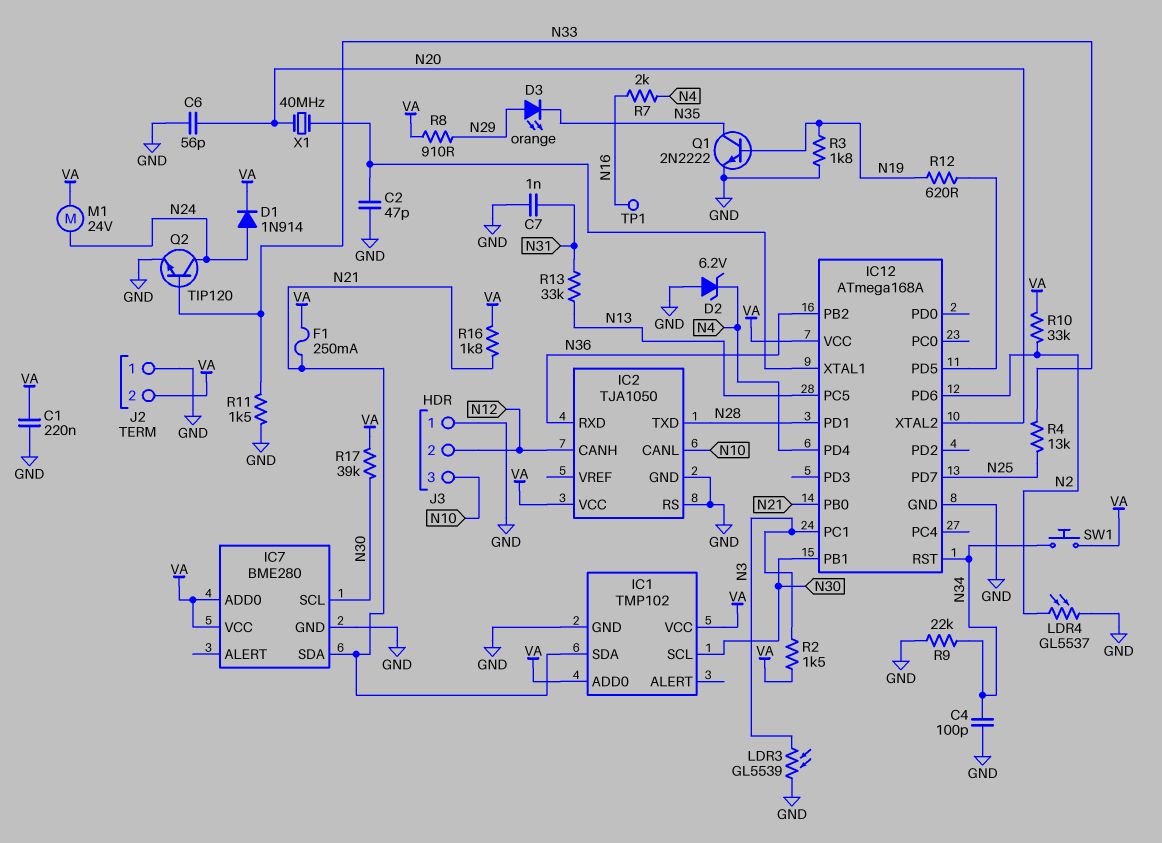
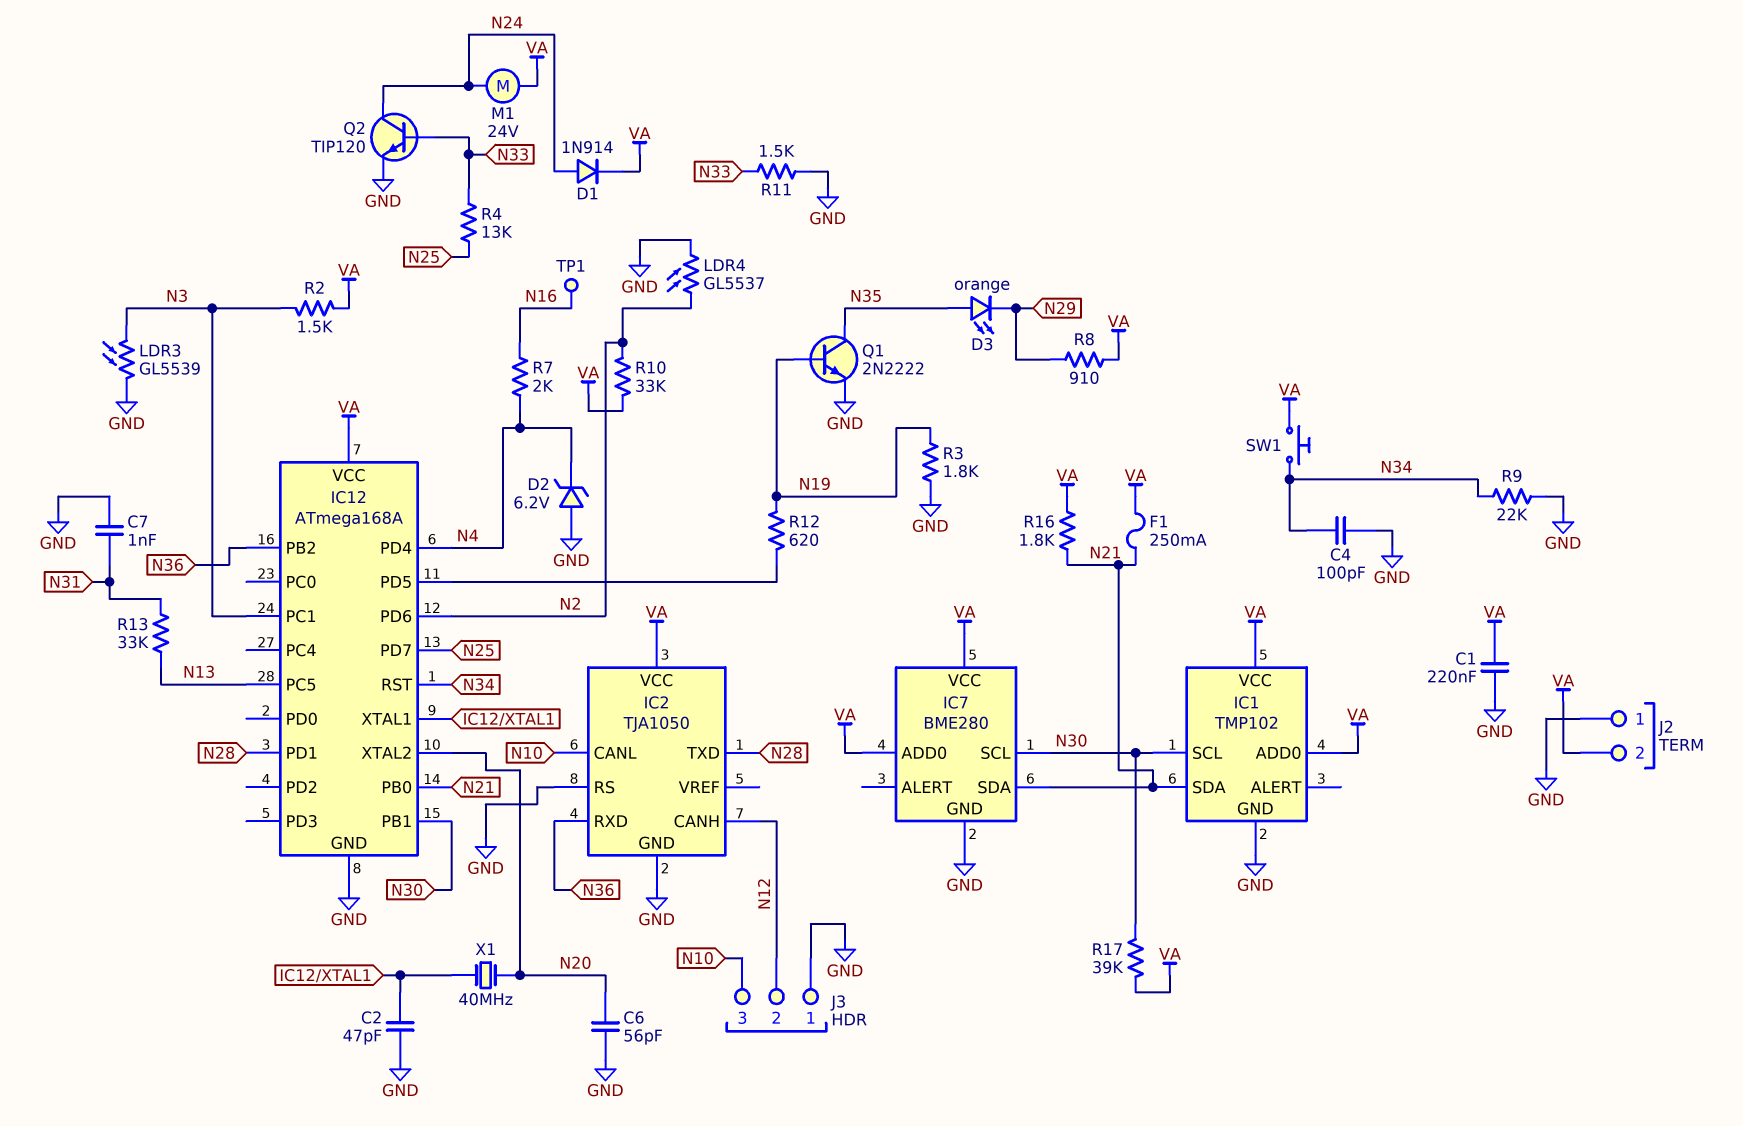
D3: LED orange (A N29, K N35) -> LED orange (A N35, K N29)

